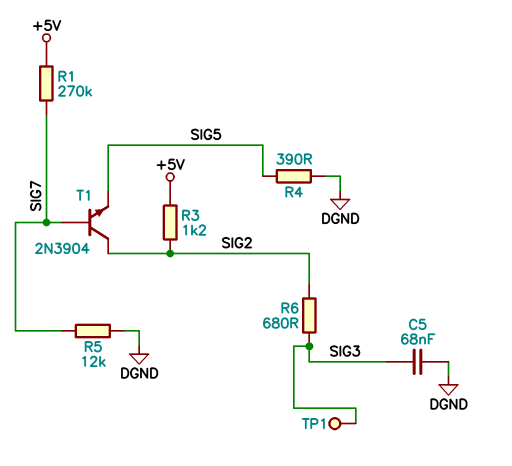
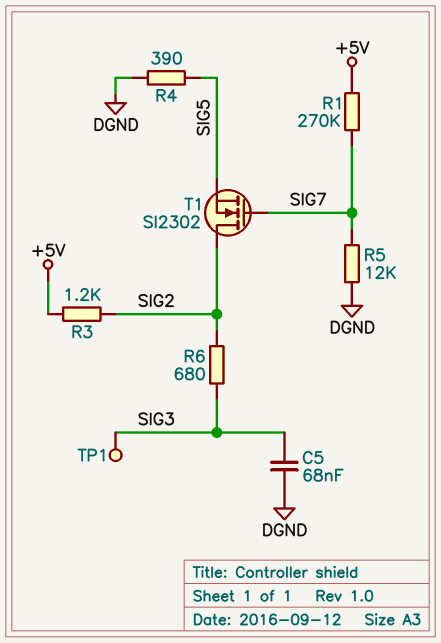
T1: NPN 2N3904 (B SIG7, C SIG2, E SIG5) -> NMOS SI2302 (G SIG7, D SIG2, S SIG5)

